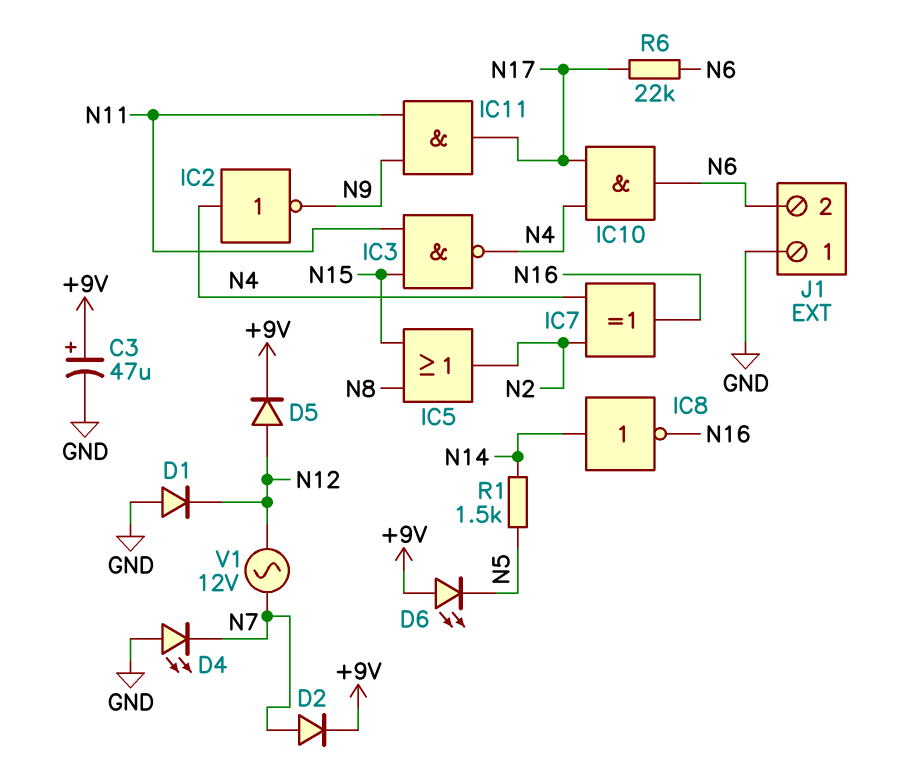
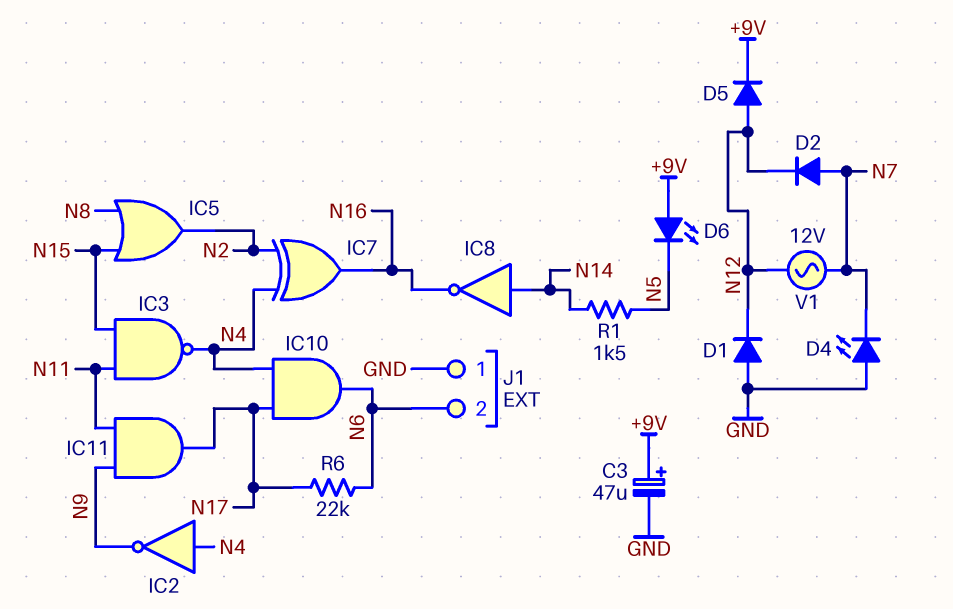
D2: diode (A N7, K +9V) -> diode (A N7, K N12)

